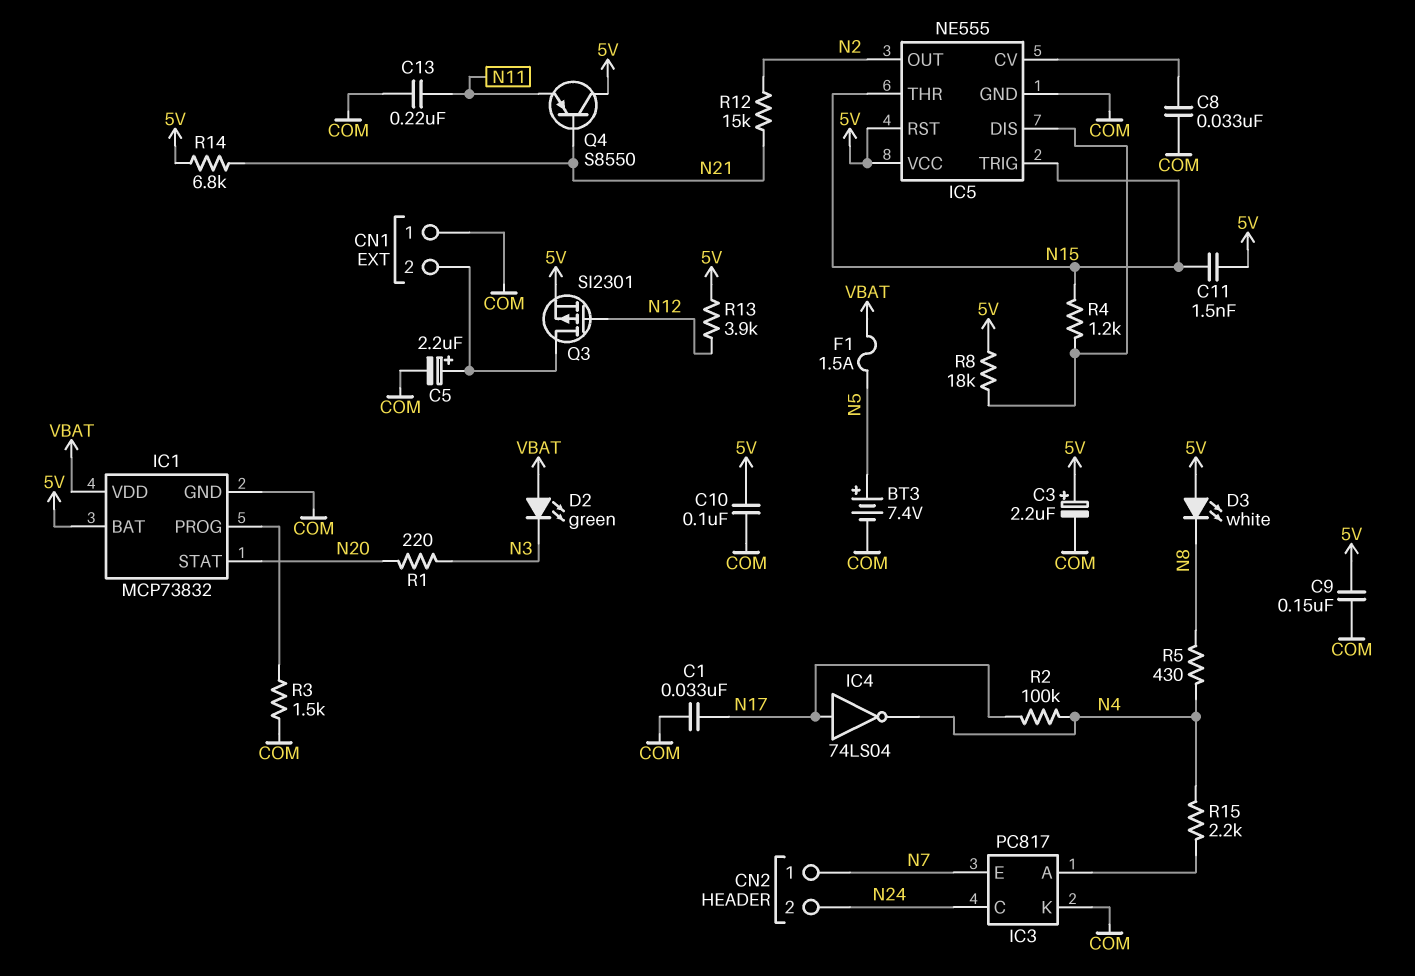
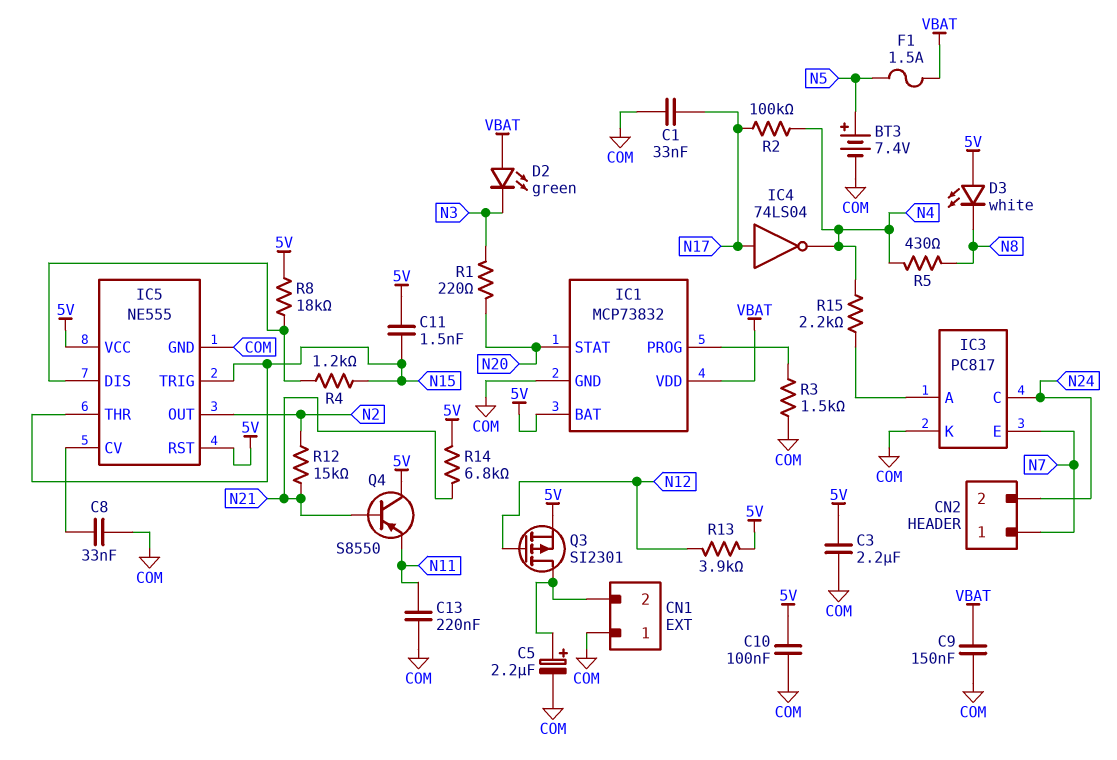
C3: 2.2uF (plus 5V, minus COM) -> 2.2uF (5V, COM)
C9: 150nF (5V, COM) -> 150nF (COM, VBAT)

